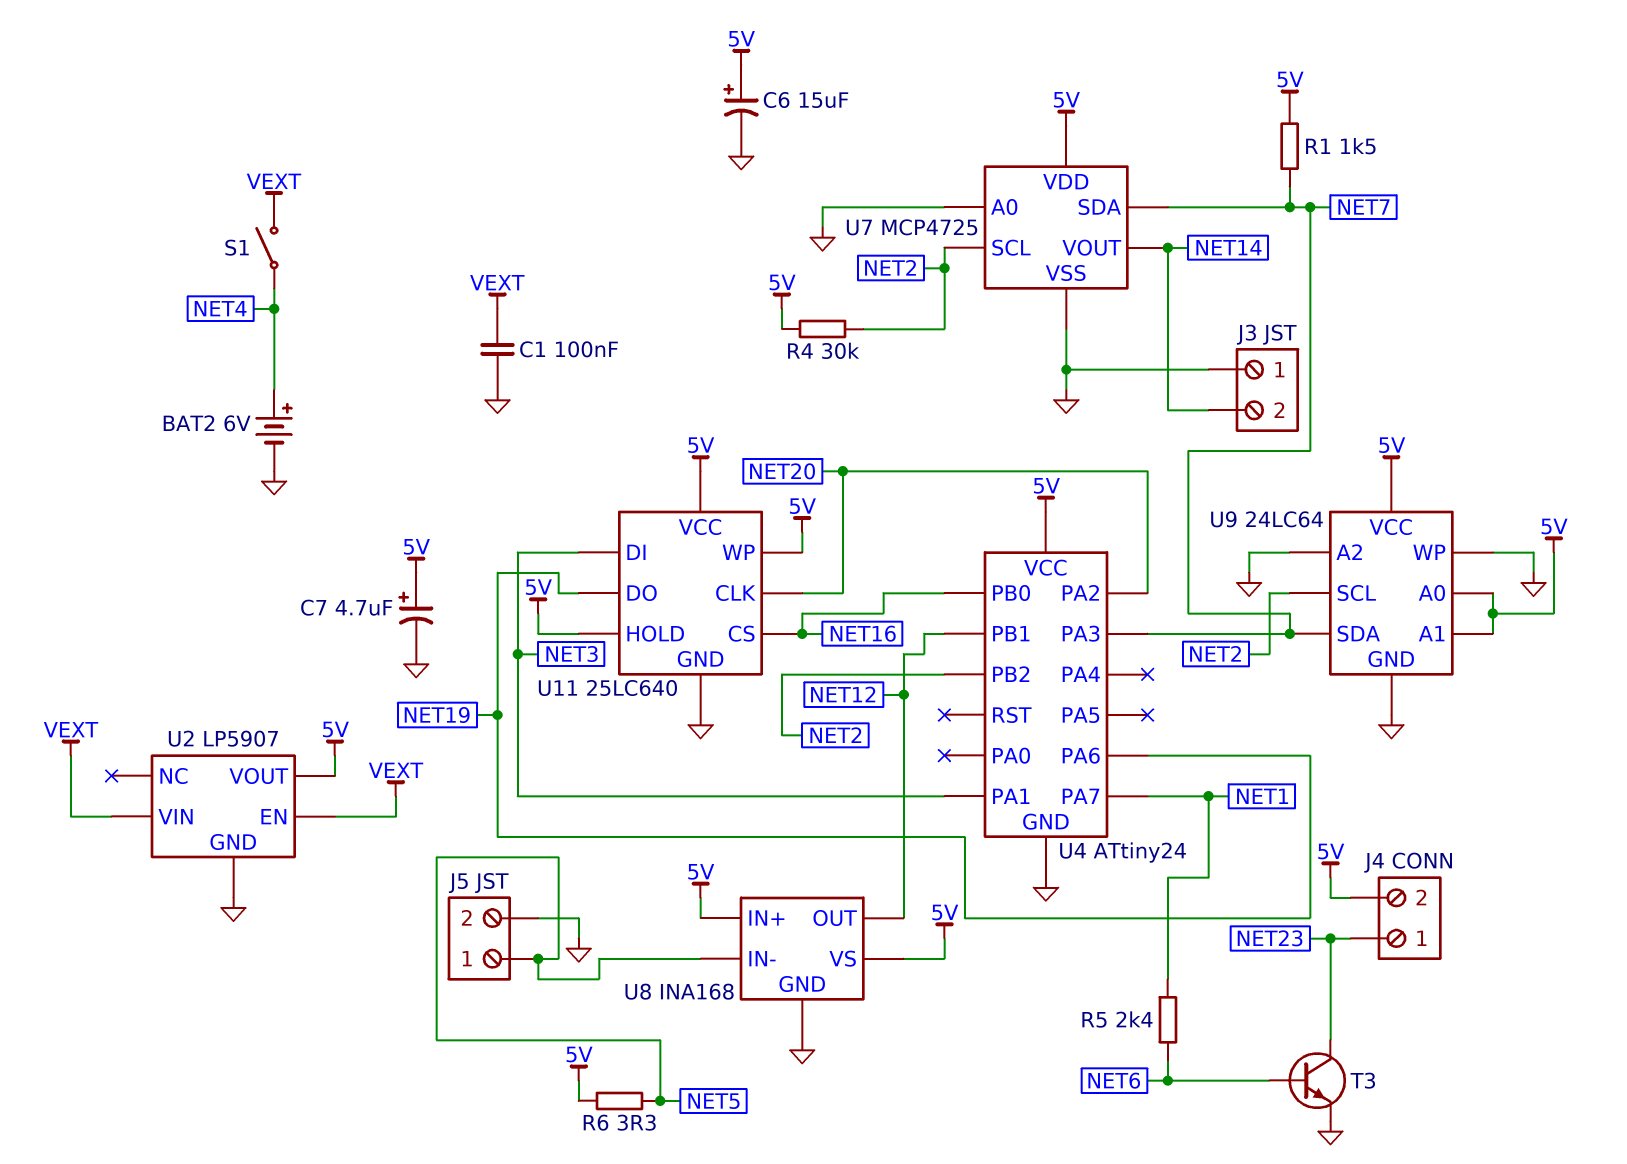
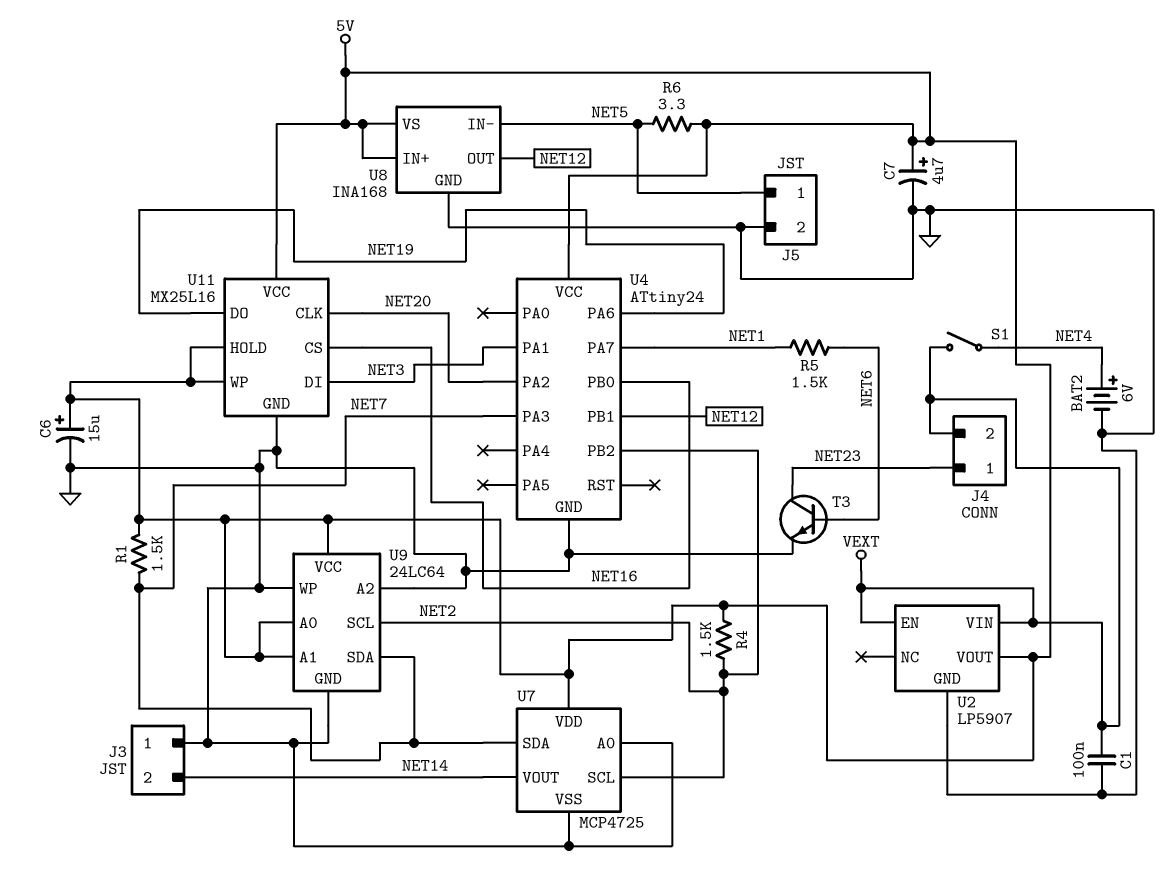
J4 pin 2: 5V -> VEXT
R4: 30k (5V, NET2) -> 1.5k (5V, NET2)
R5: 2.4k (NET1, NET6) -> 1.5k (NET1, NET6)
U11: 25LC640 -> MX25L16

